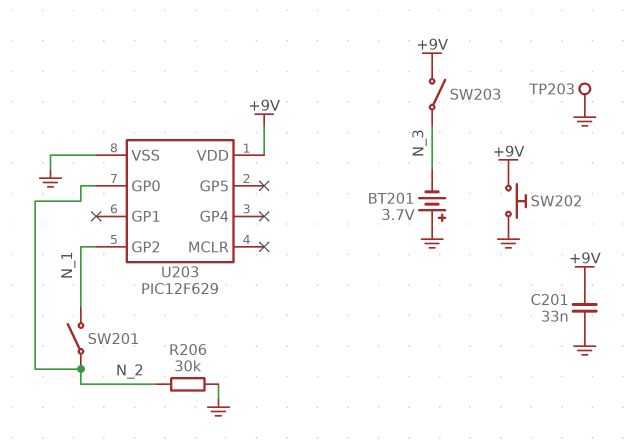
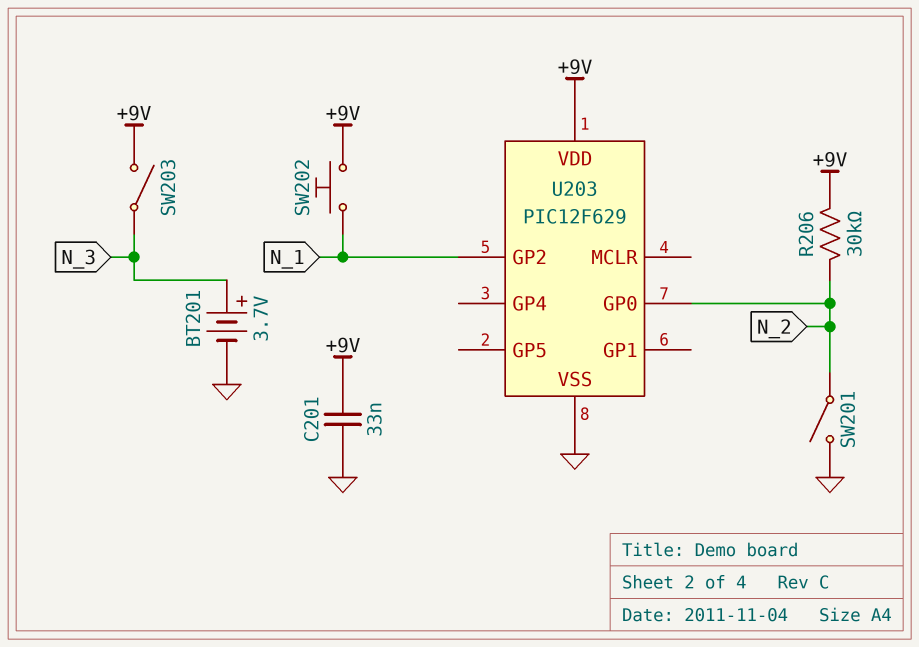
BT201: 3.7V (plus GND, minus N_3) -> 3.7V (plus N_3, minus GND)
R206: 30k (GND, N_2) -> 30k (+9V, N_2)
SW201: switch (N_1, N_2) -> switch (GND, N_2)
SW202: button (+9V, GND) -> button (+9V, N_1)
TP203: test point (GND) -> none

